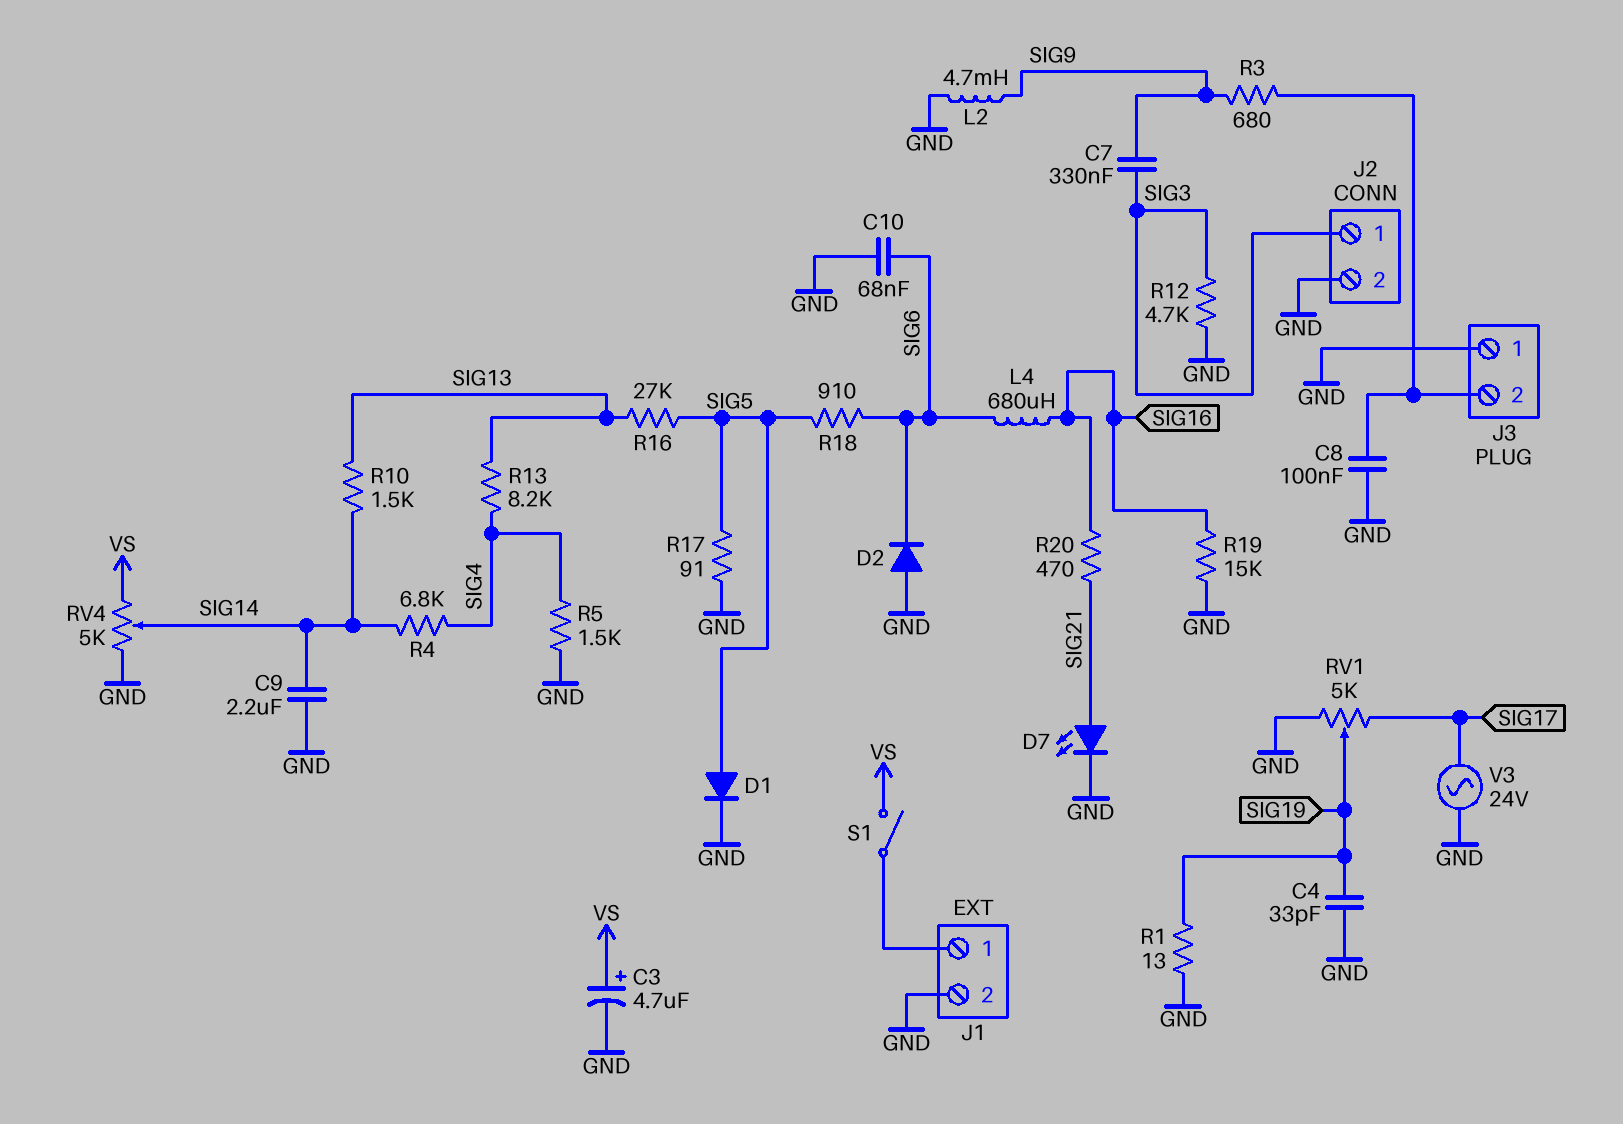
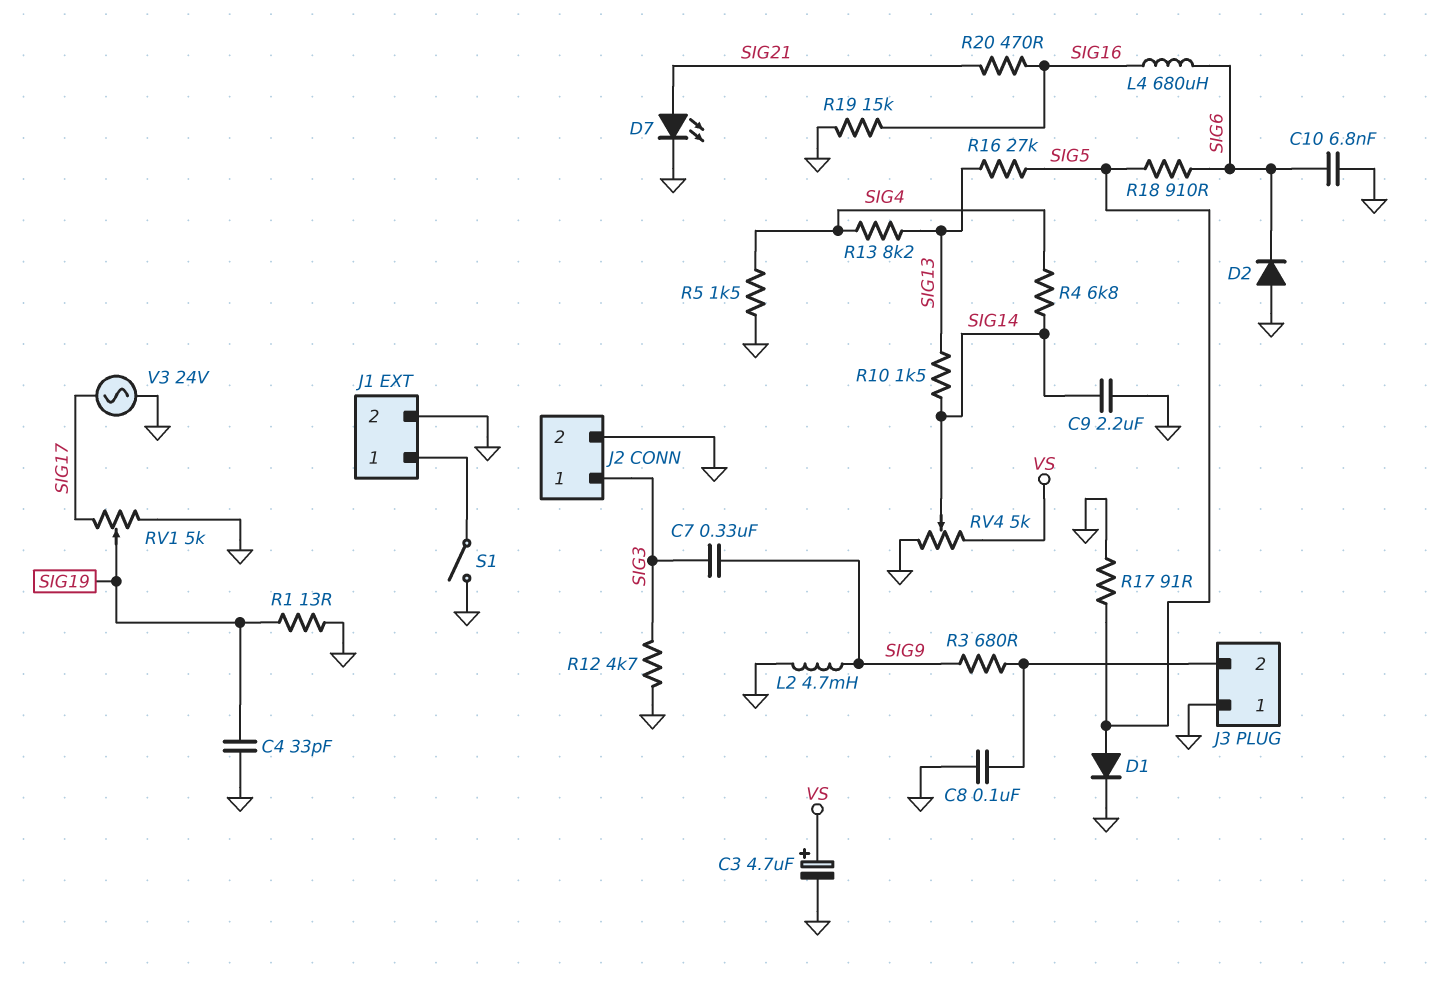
C10: 68nF (GND, SIG6) -> 6.8nF (GND, SIG6)
S1: switch (J1/1, VS) -> switch (GND, J1/1)

